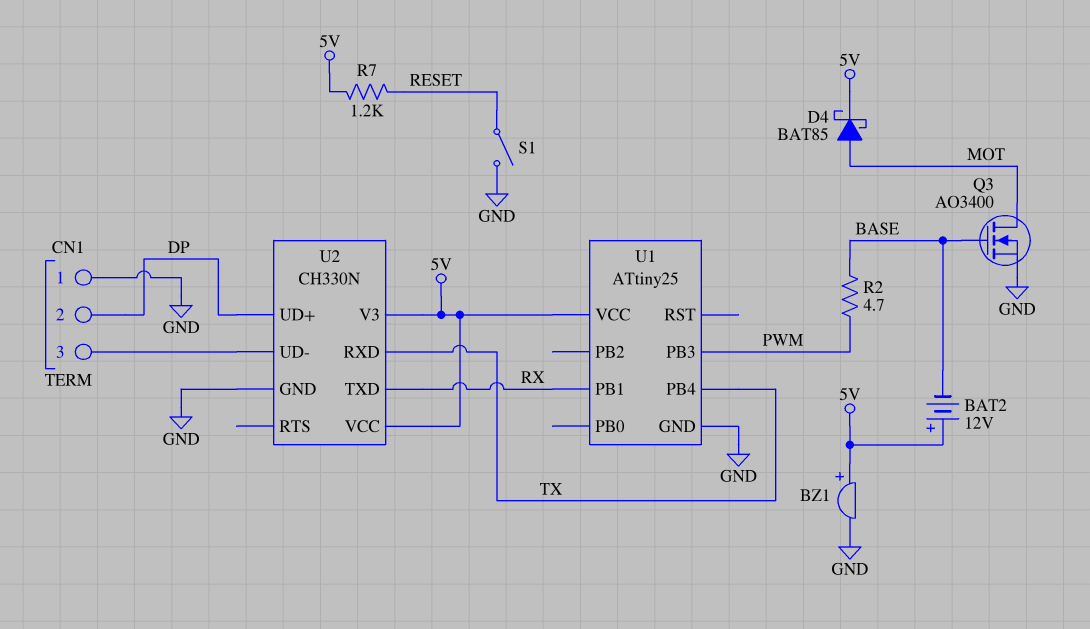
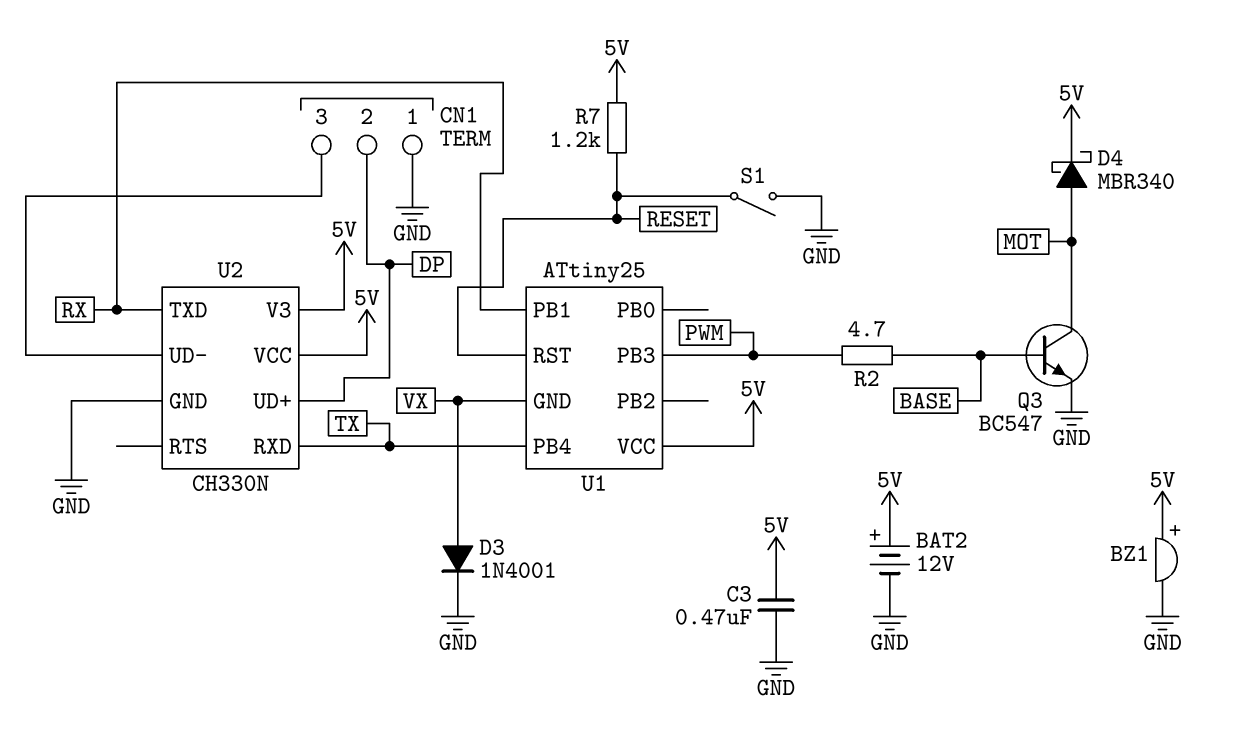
BAT2: 12V (plus 5V, minus BASE) -> 12V (plus 5V, minus GND)
C3: none -> 470nF (5V, GND)
D3: none -> diode 1N4001 (A VX, K GND)
D4: schottky BAT85 (A MOT, K 5V) -> schottky MBR340 (A MOT, K 5V)
Q3: NMOS AO3400 (G BASE, D MOT, S GND) -> NPN BC547 (B BASE, C MOT, E GND)
U1 pin GND: GND -> VX
U1 pin RST: none -> RESET

